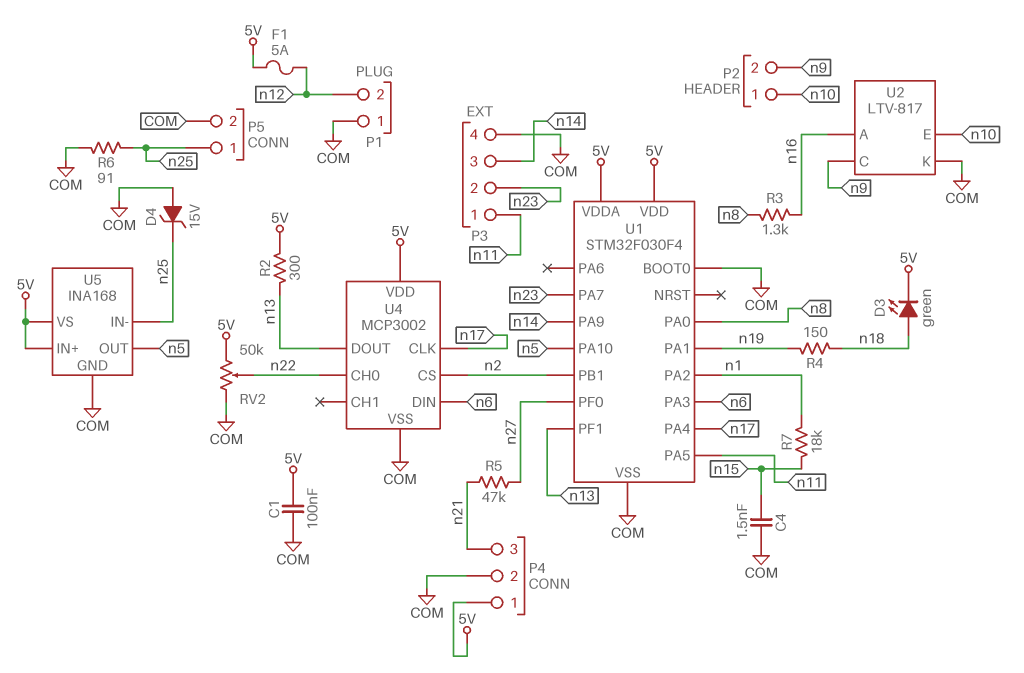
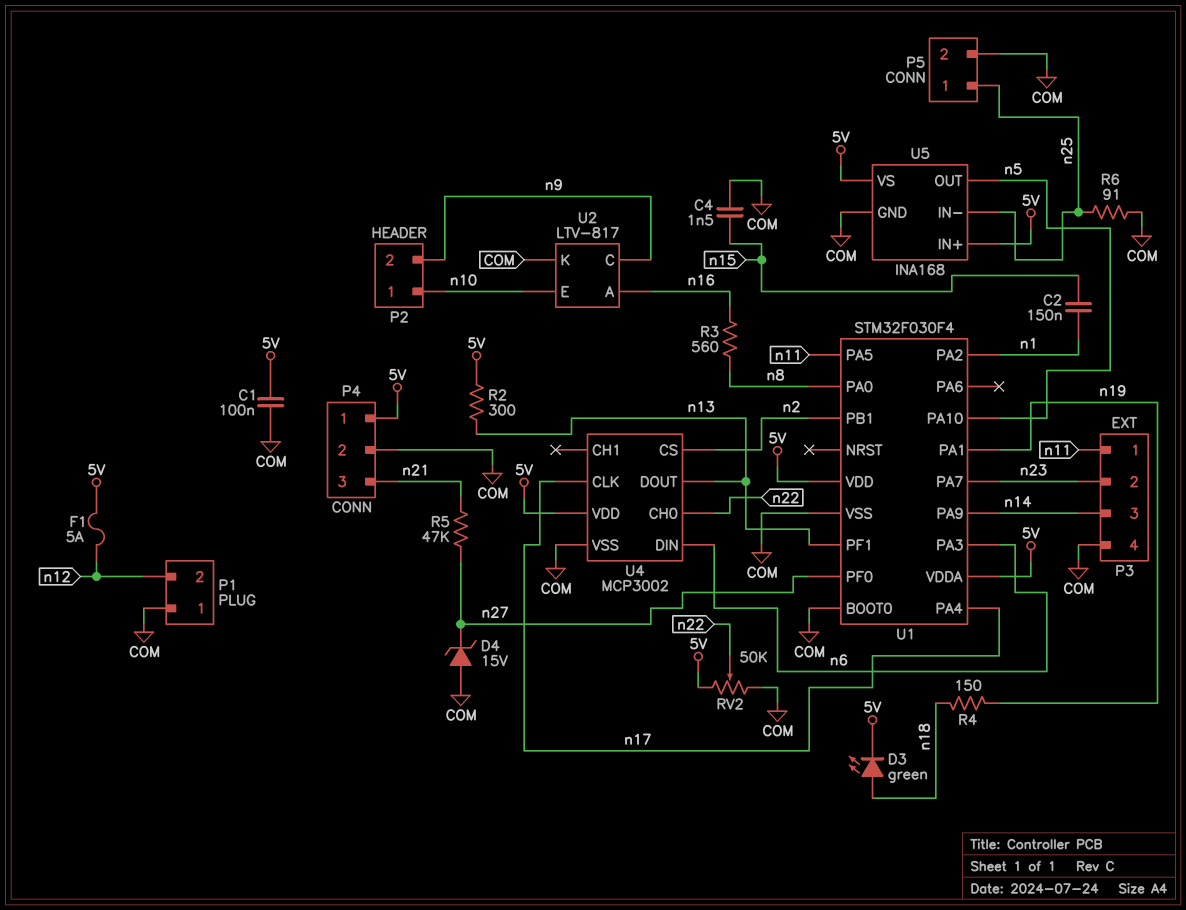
C2: none -> 150nF (n1, n15)
D4: zener 15V (A COM, K n25) -> zener 15V (A COM, K n27)
R3: 1.3k (n8, n16) -> 560 (n8, n16)
R7: 18k (n1, n15) -> none

